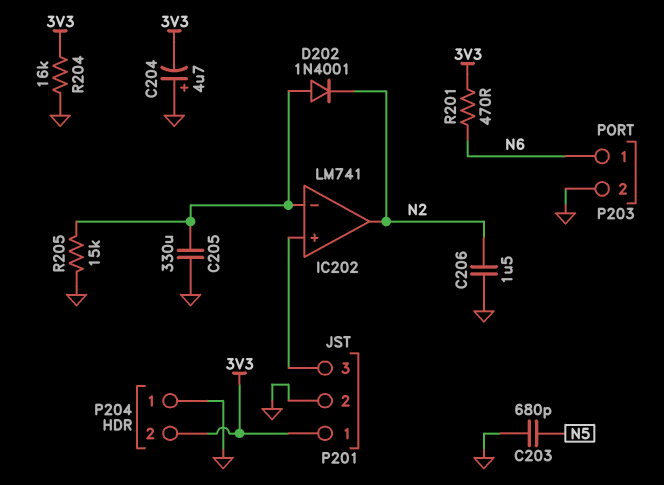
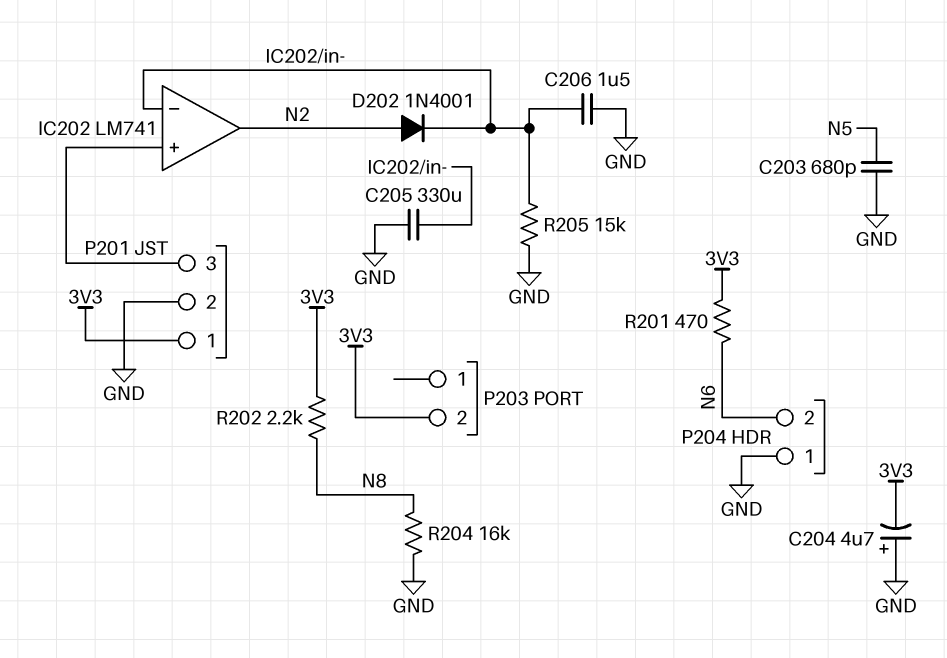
C206: 1.5uF (GND, N2) -> 1.5uF (GND, IC202/in-)
D202: diode 1N4001 (A IC202/in-, K N2) -> diode 1N4001 (A N2, K IC202/in-)
P203 pin 1: N6 -> none
P203 pin 2: GND -> 3V3
P204 pin 2: 3V3 -> N6
R202: none -> 2.2k (3V3, N8)
R204: 16k (3V3, GND) -> 16k (GND, N8)

